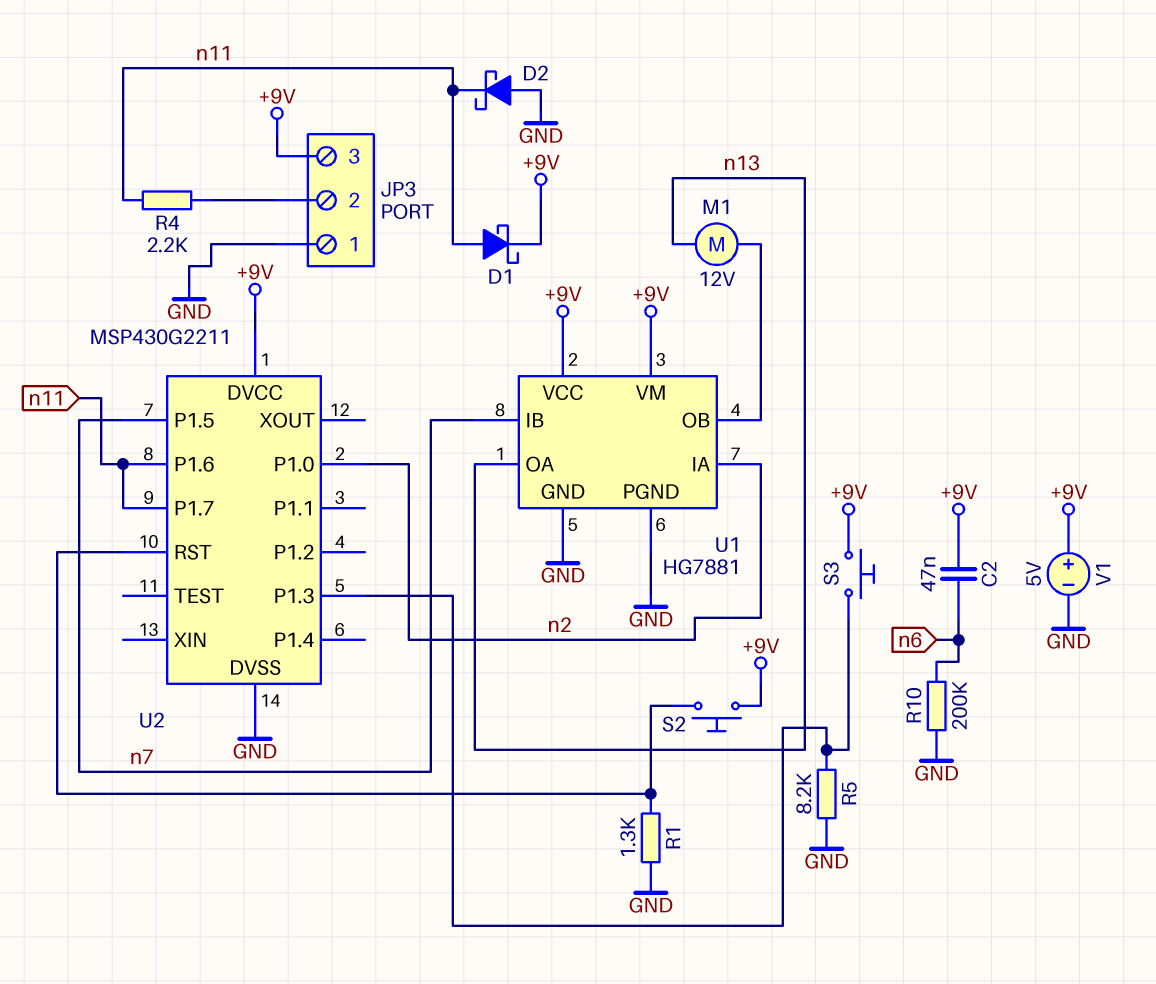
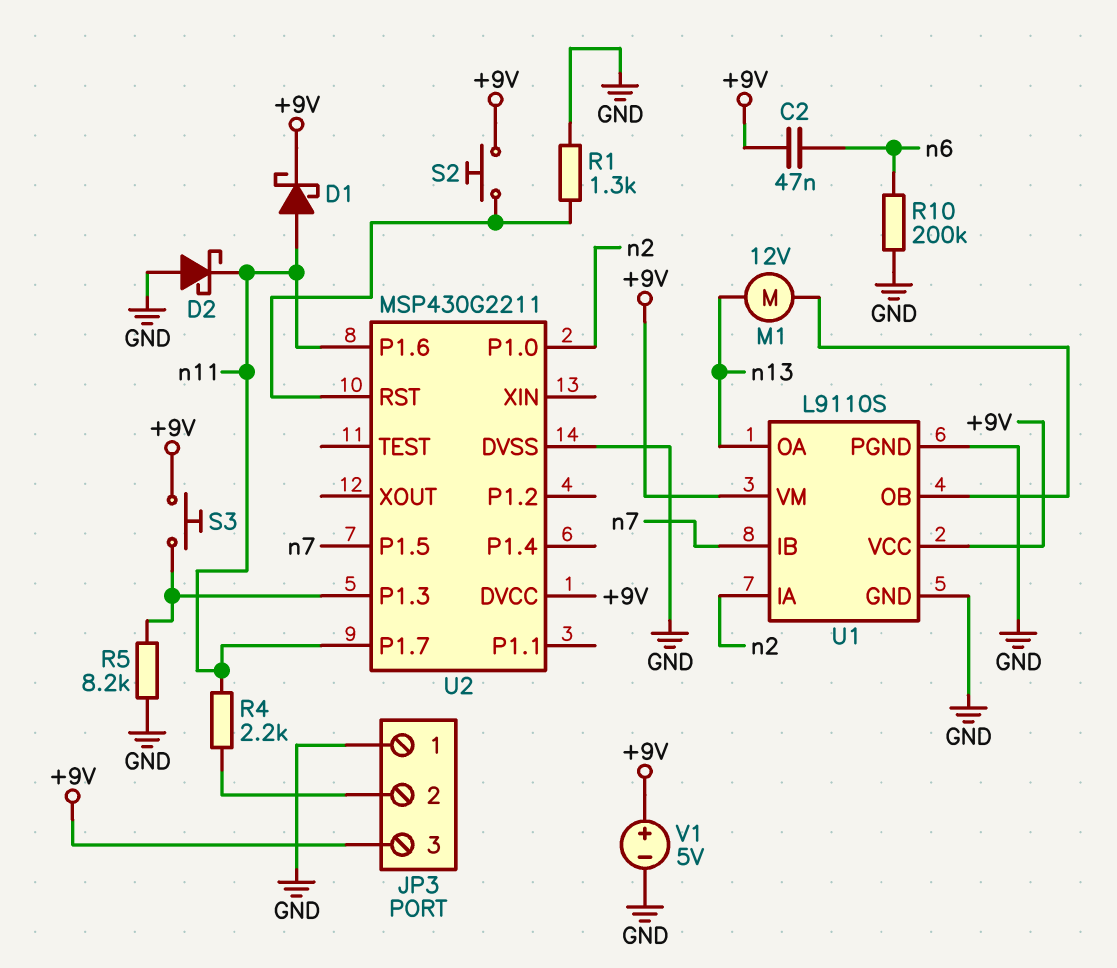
U1: HG7881 -> L9110S

